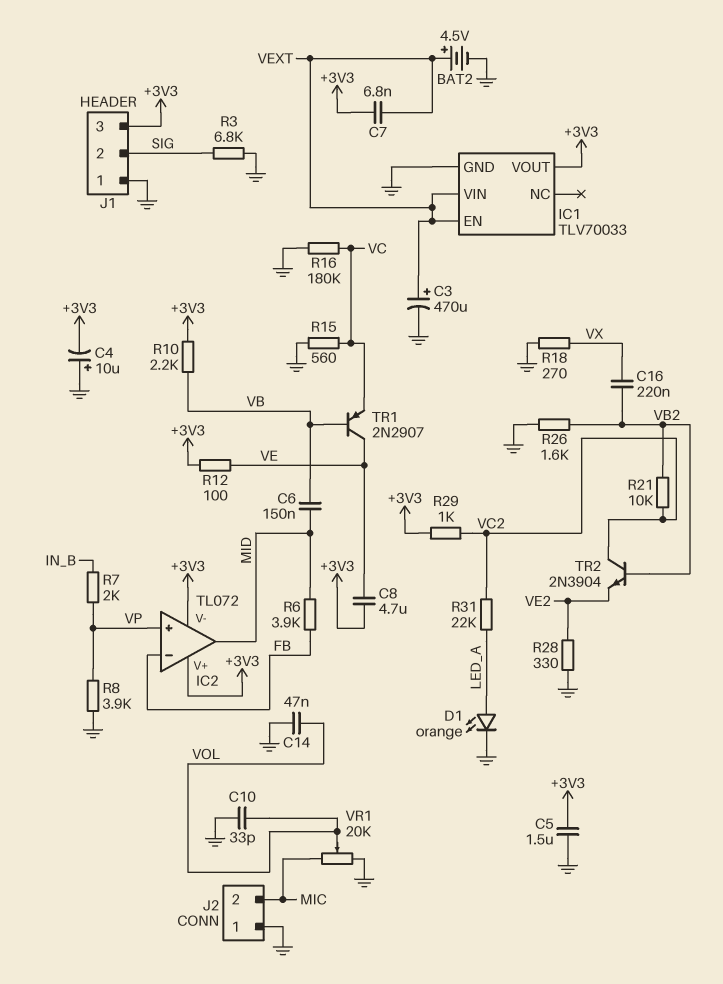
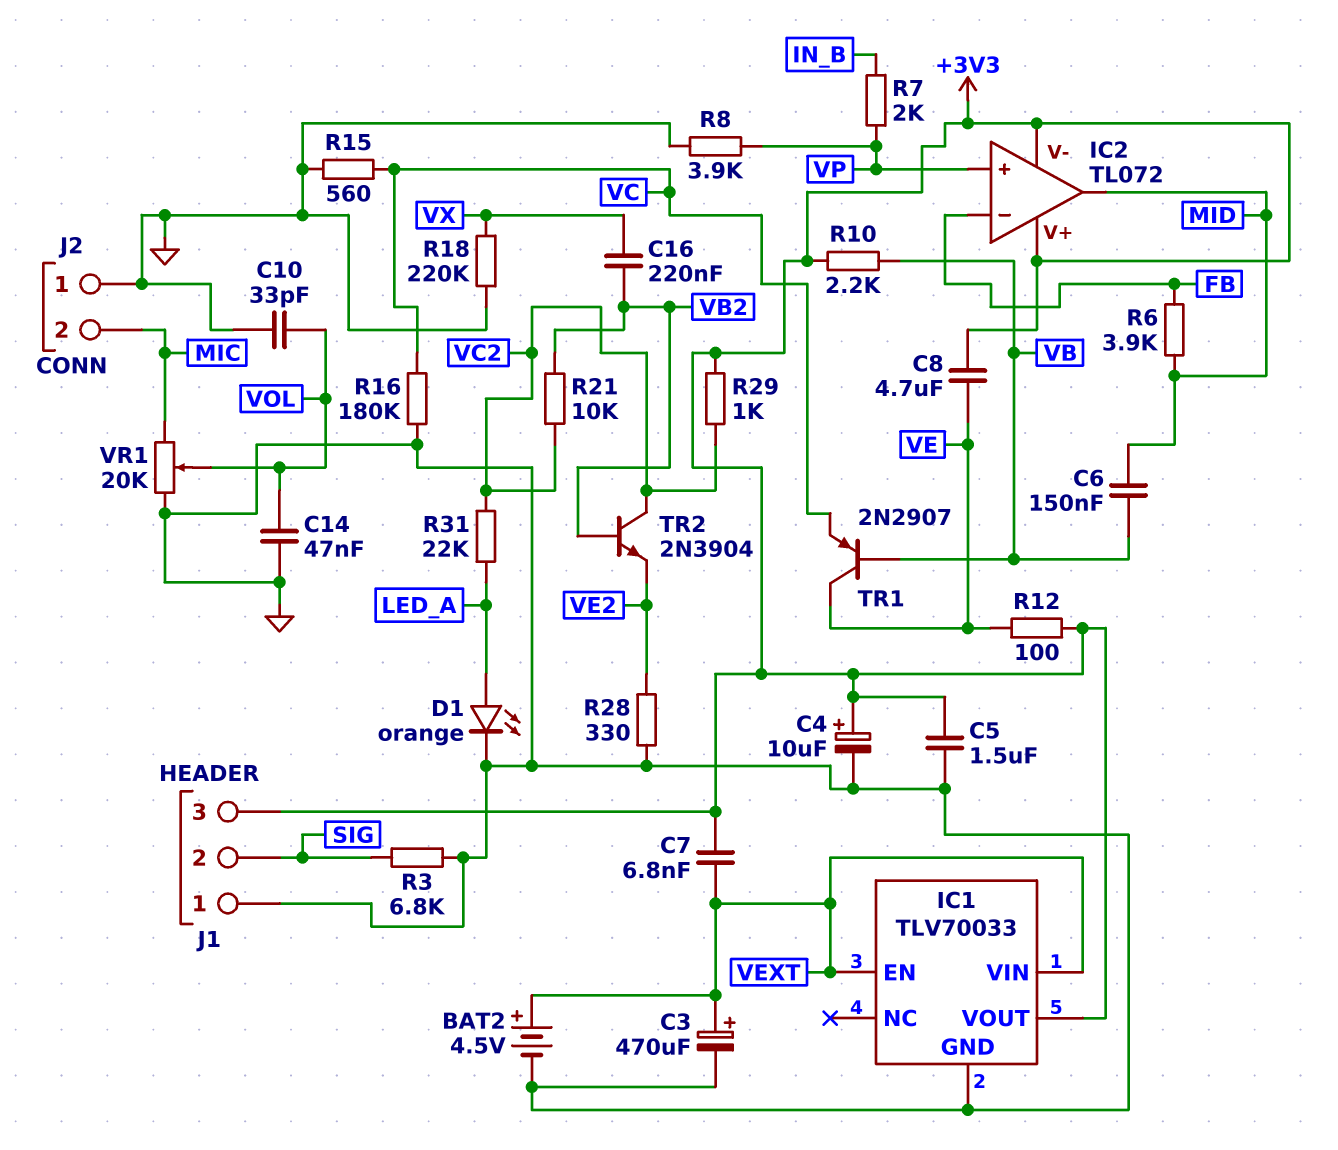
C4: 10uF (plus GND, minus +3V3) -> 10uF (plus +3V3, minus GND)
R18: 270 (GND, VX) -> 220k (GND, VX)
R26: 1.6k (GND, VB2) -> none

